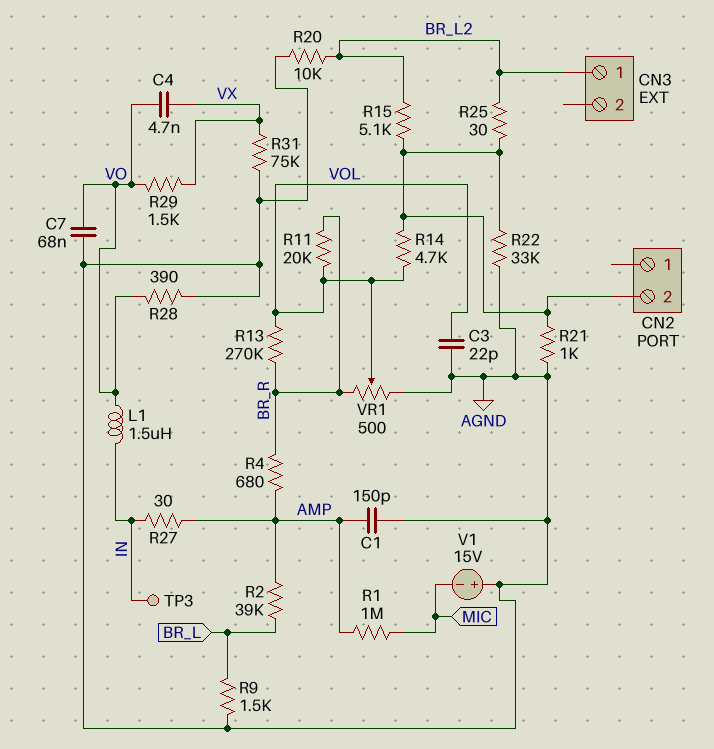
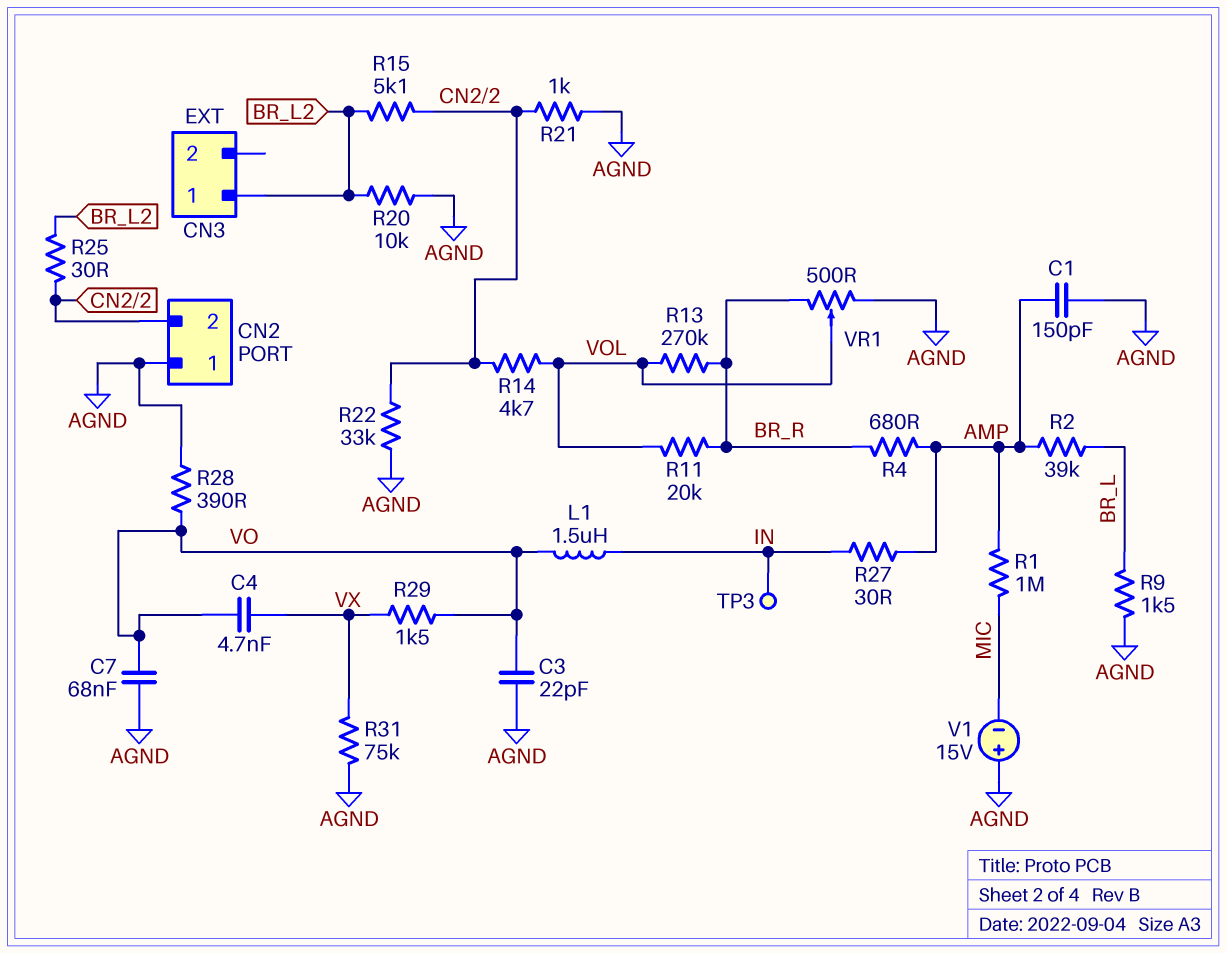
C3: 22pF (AGND, VOL) -> 22pF (AGND, VO)
CN2 pin 1: none -> AGND

